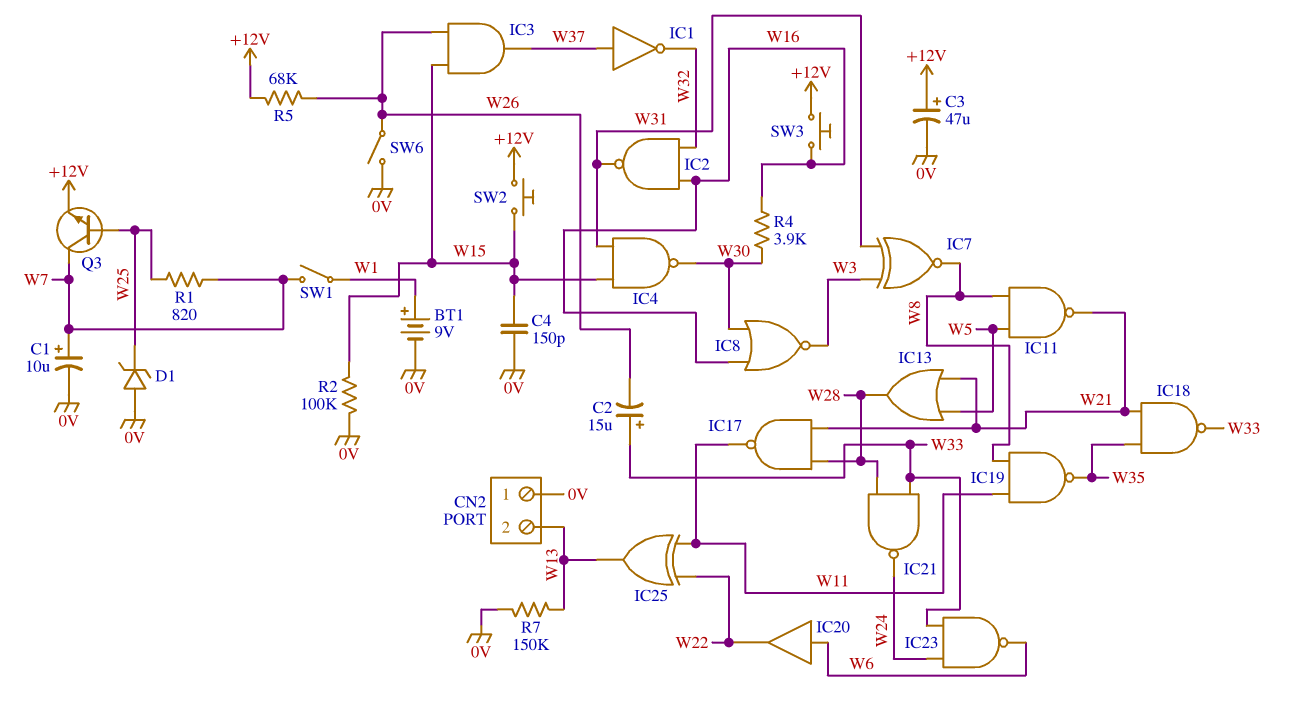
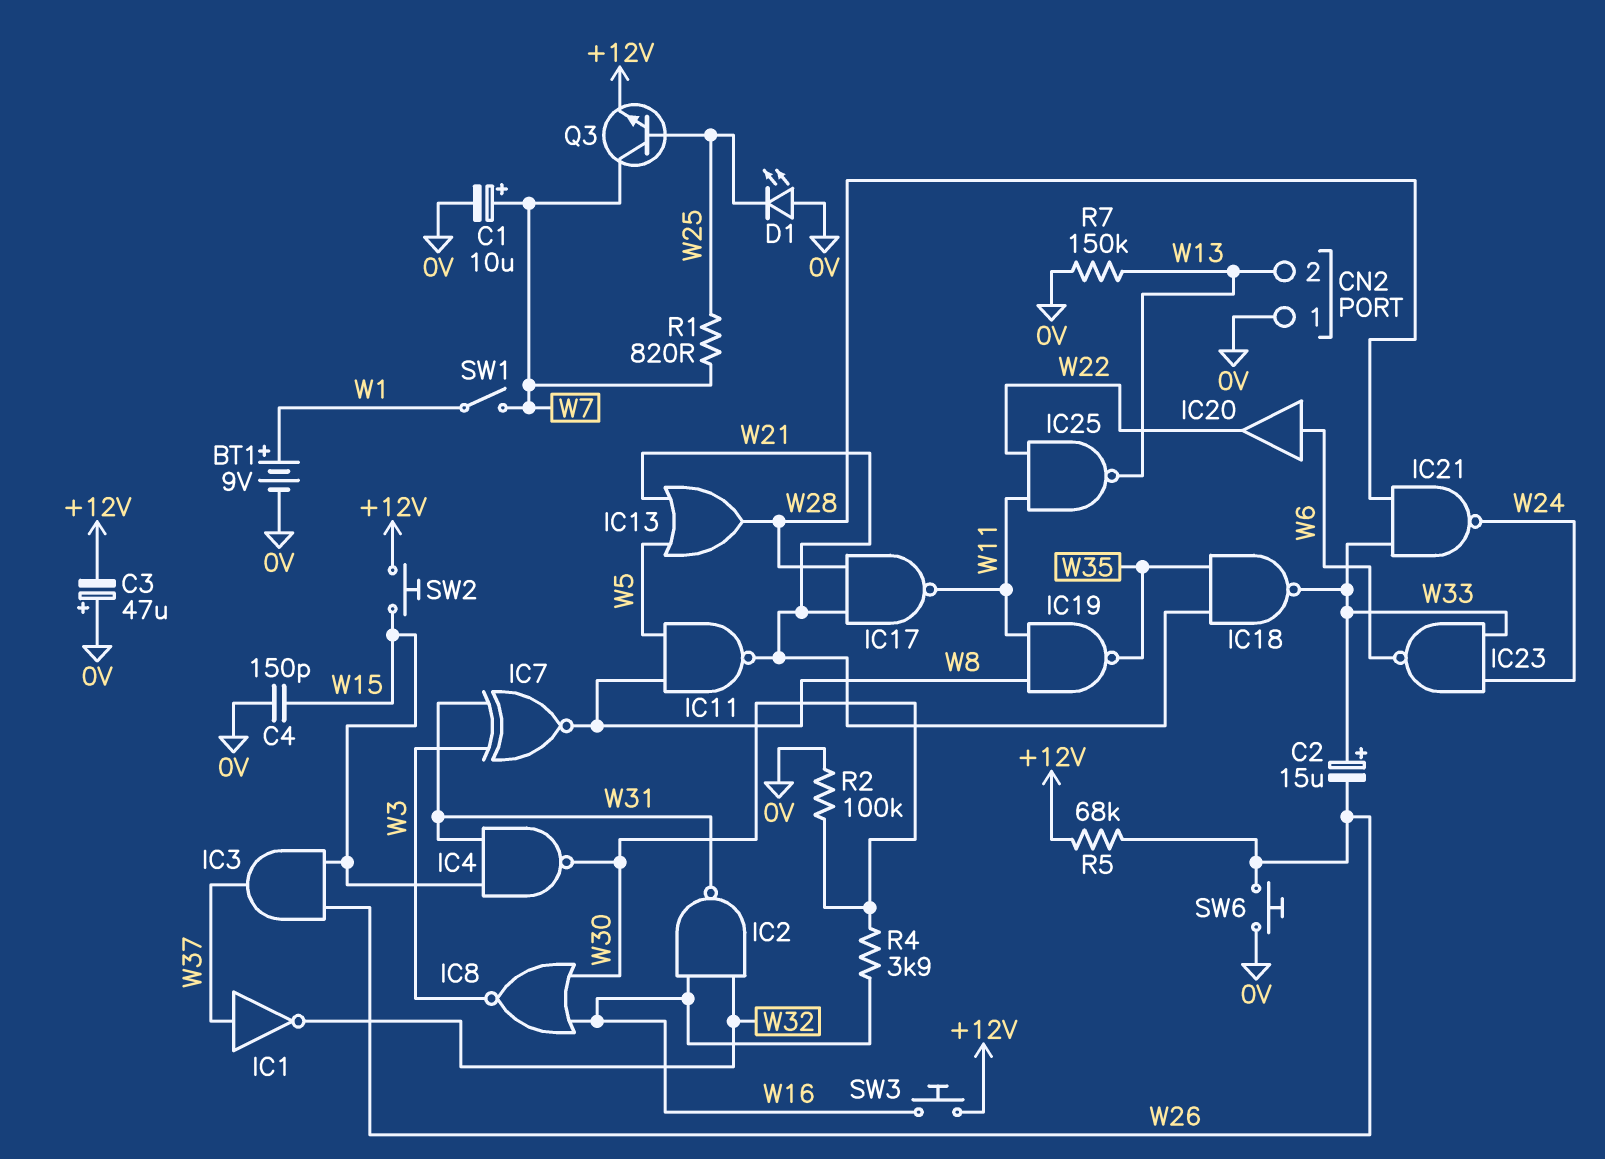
C3: 47uF (plus +12V, minus 0V) -> 47uF (plus 0V, minus +12V)
D1: zener (A 0V, K W25) -> LED (A 0V, K W25)
IC25: XOR (in W11, in W22, out W13) -> NAND (in W11, in W22, out W13)
R2: 100k (0V, W15) -> 100k (0V, W30)
SW6: switch (0V, W26) -> button (0V, W26)

